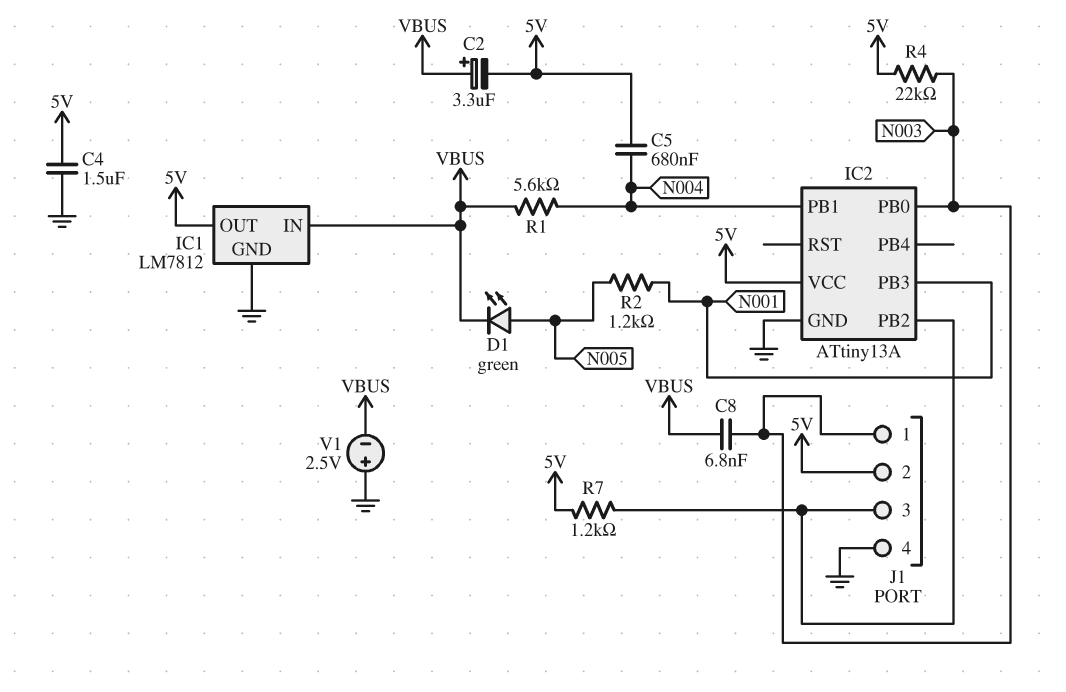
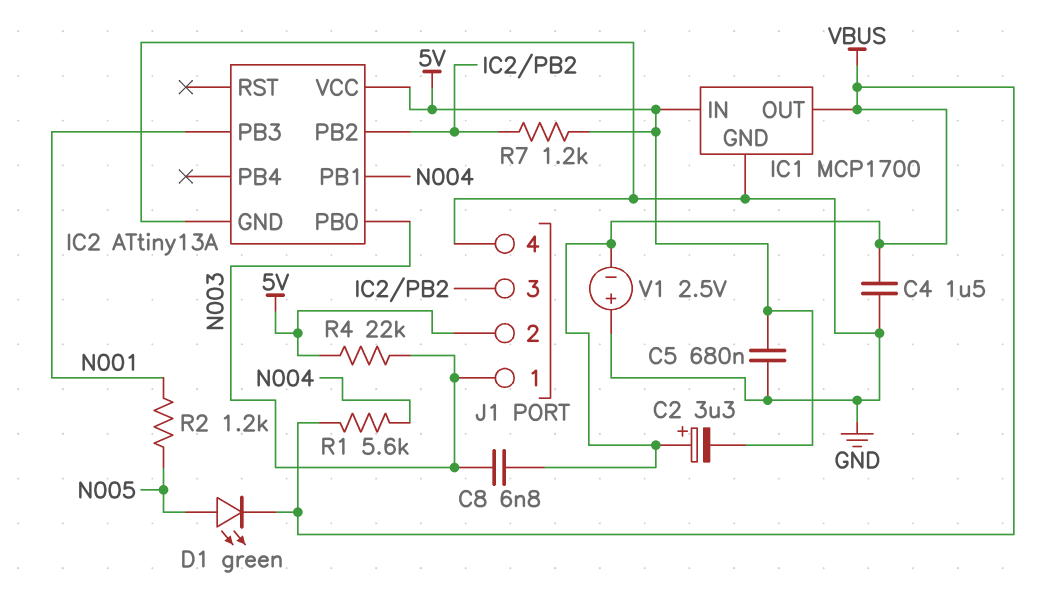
C4: 1.5uF (5V, GND) -> 1.5uF (GND, VBUS)
C5: 680nF (5V, N004) -> 680nF (5V, GND)
IC1: LM7812 -> MCP1700
IC1 pin IN: VBUS -> 5V
IC1 pin OUT: 5V -> VBUS

